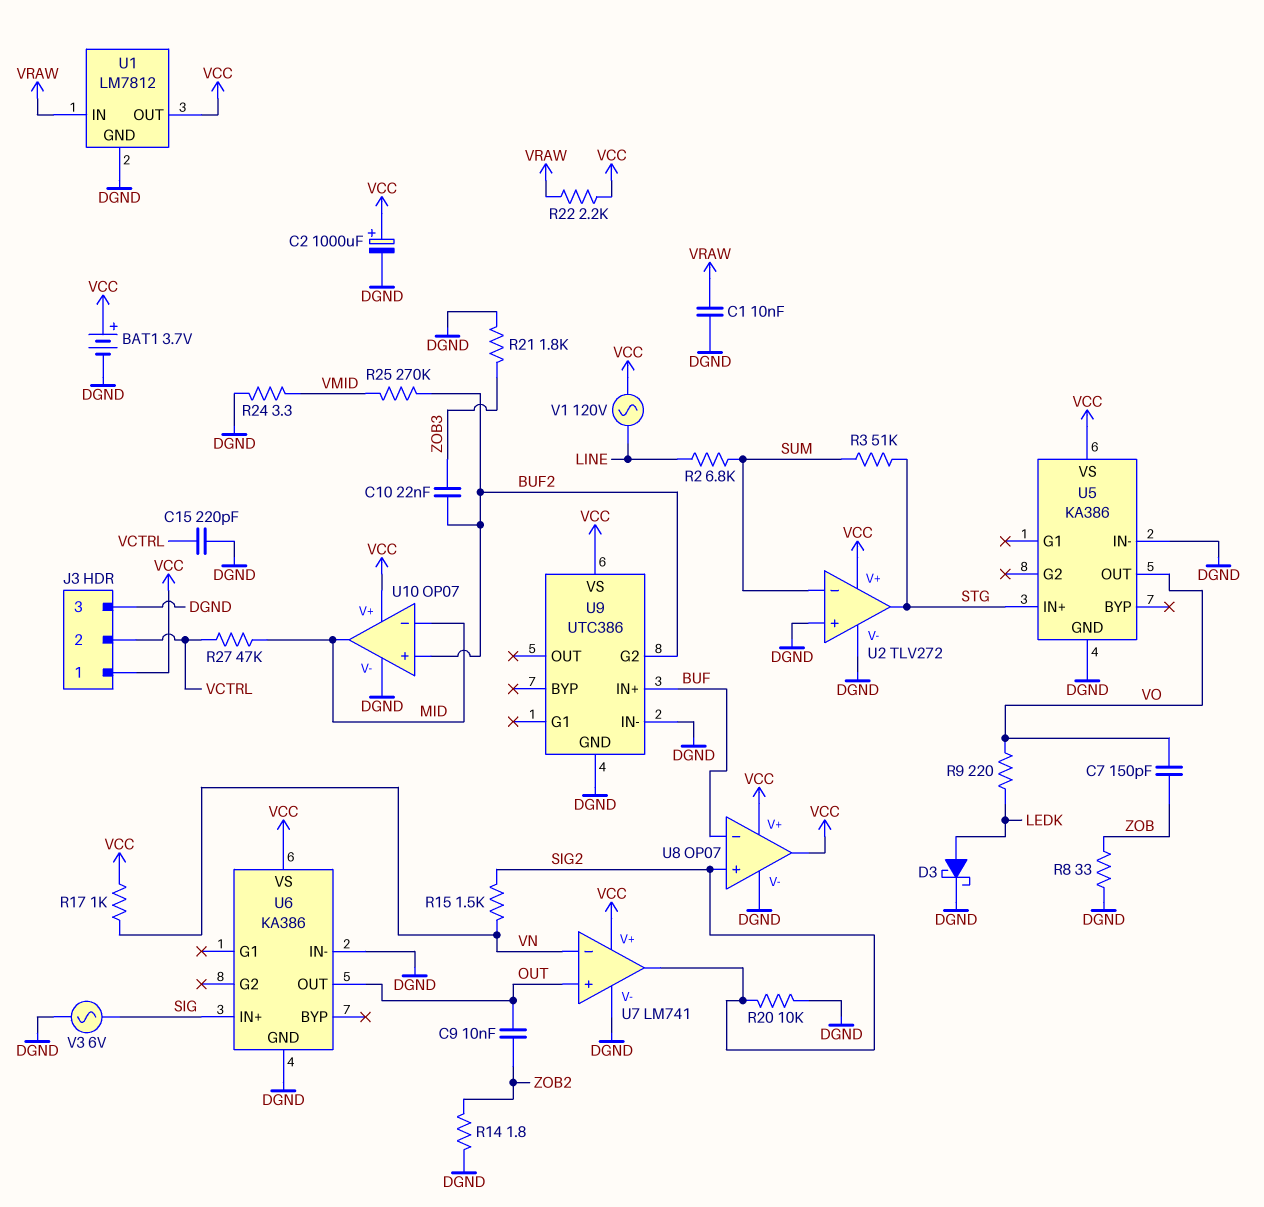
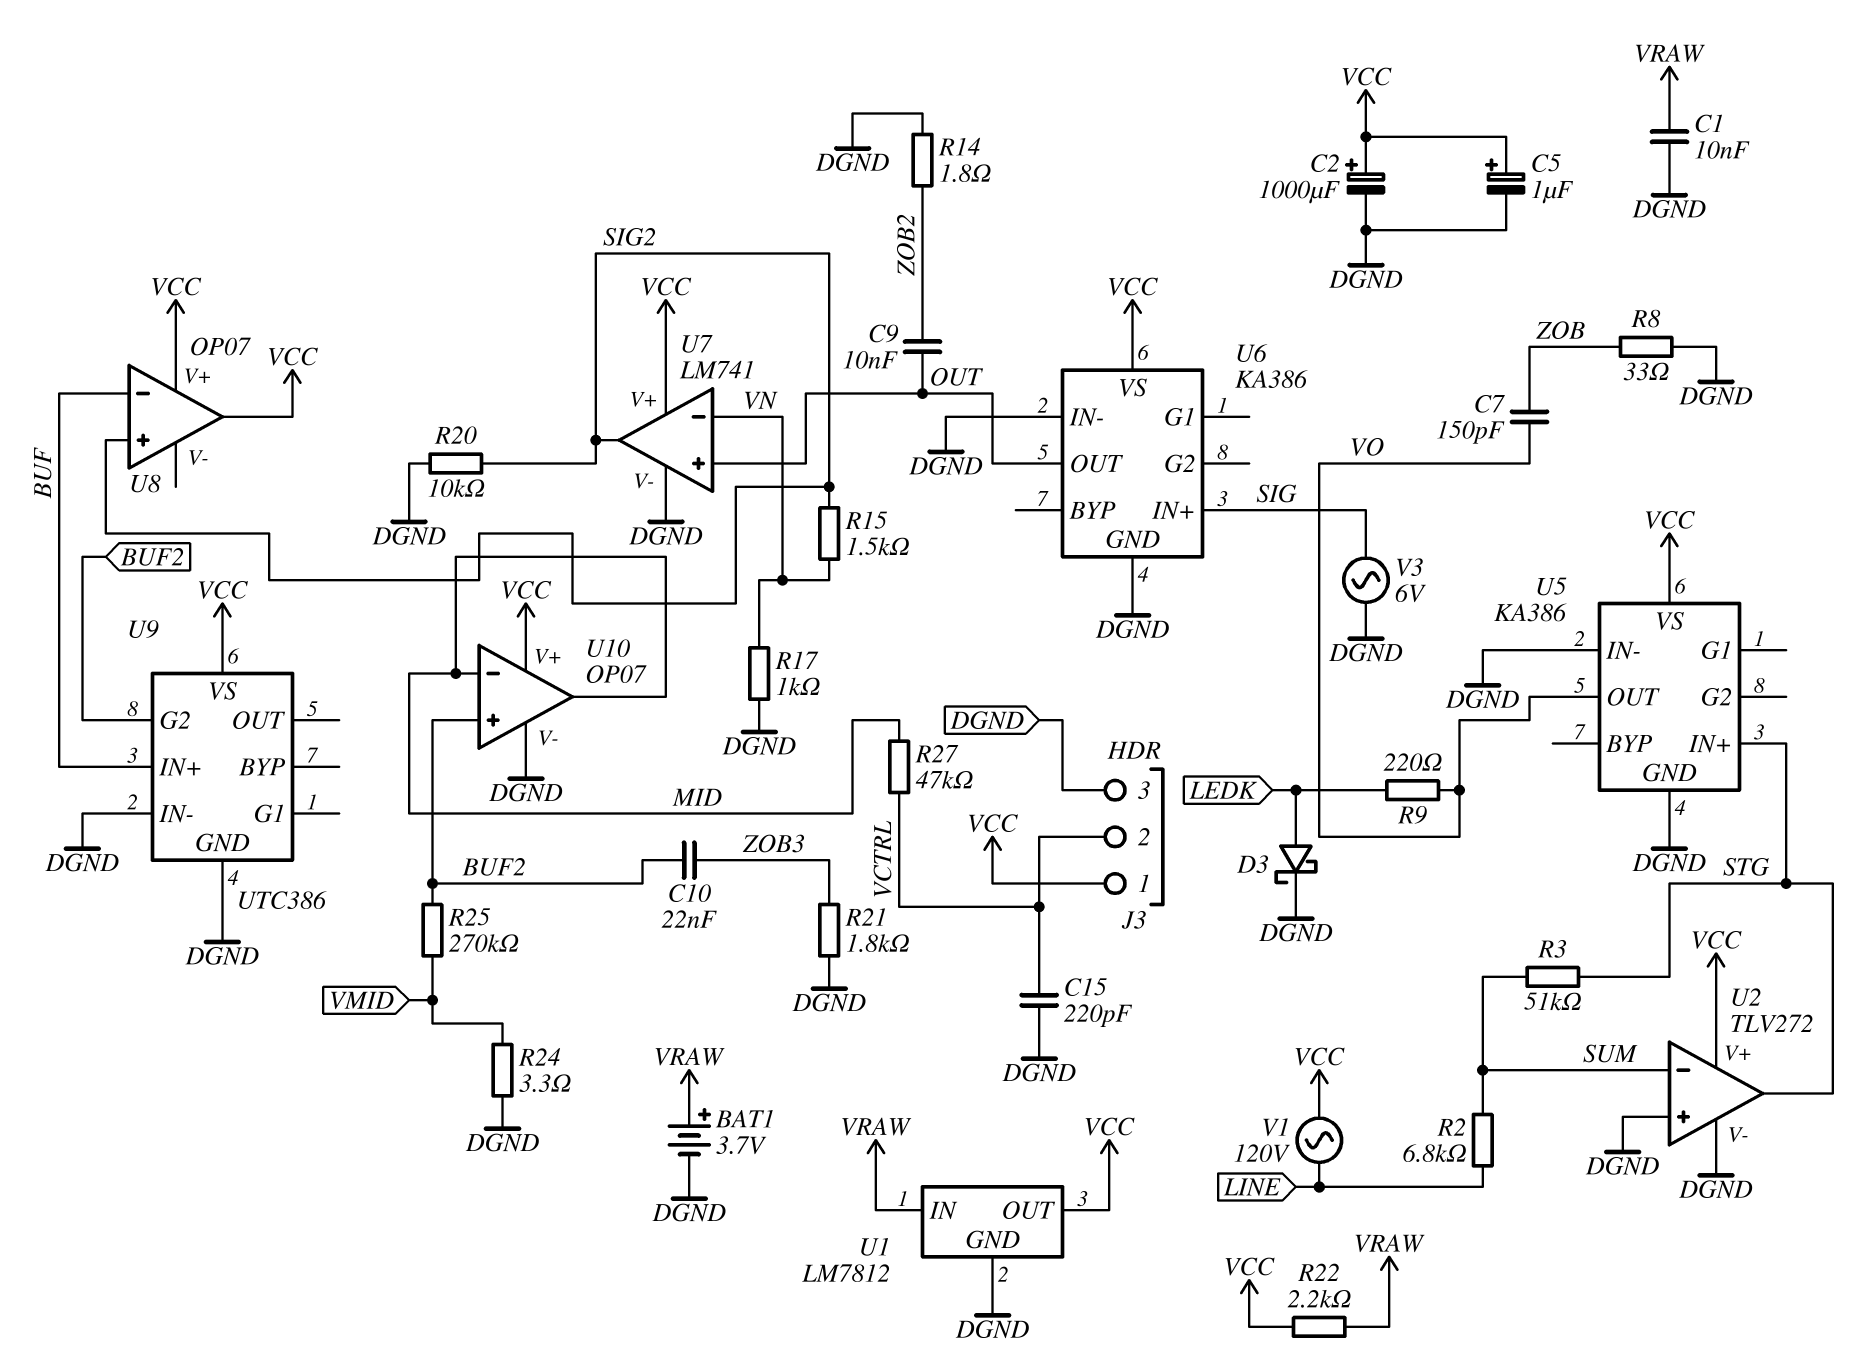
BAT1: 3.7V (plus VCC, minus DGND) -> 3.7V (plus VRAW, minus DGND)
C5: none -> 1uF (plus VCC, minus DGND)
R17: 1k (VCC, VN) -> 1k (DGND, VN)
U8 pin V-: DGND -> none

